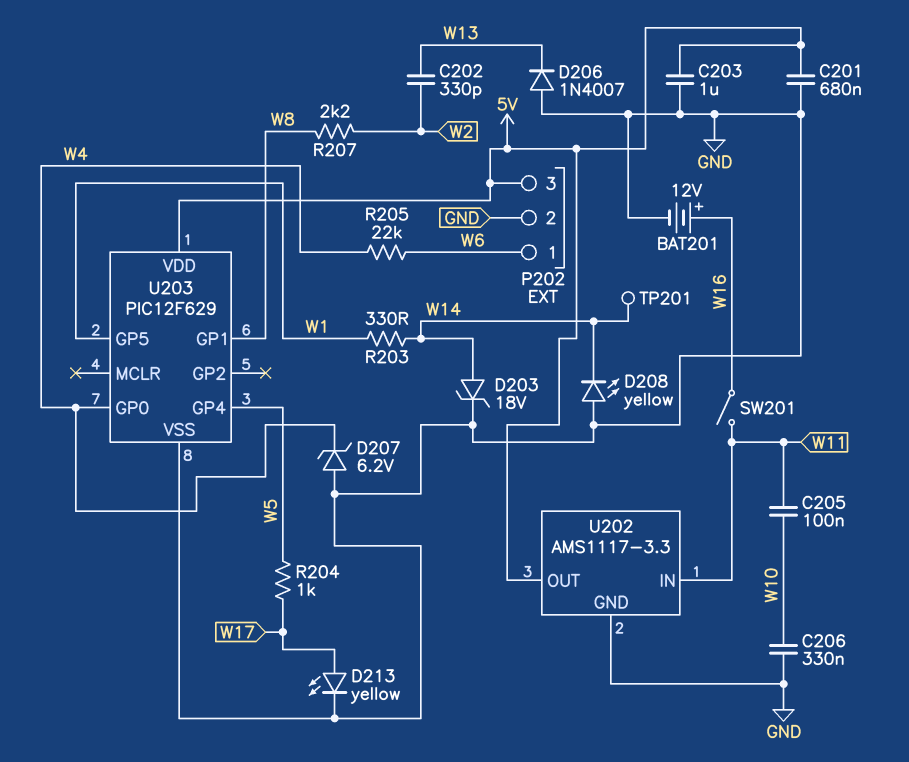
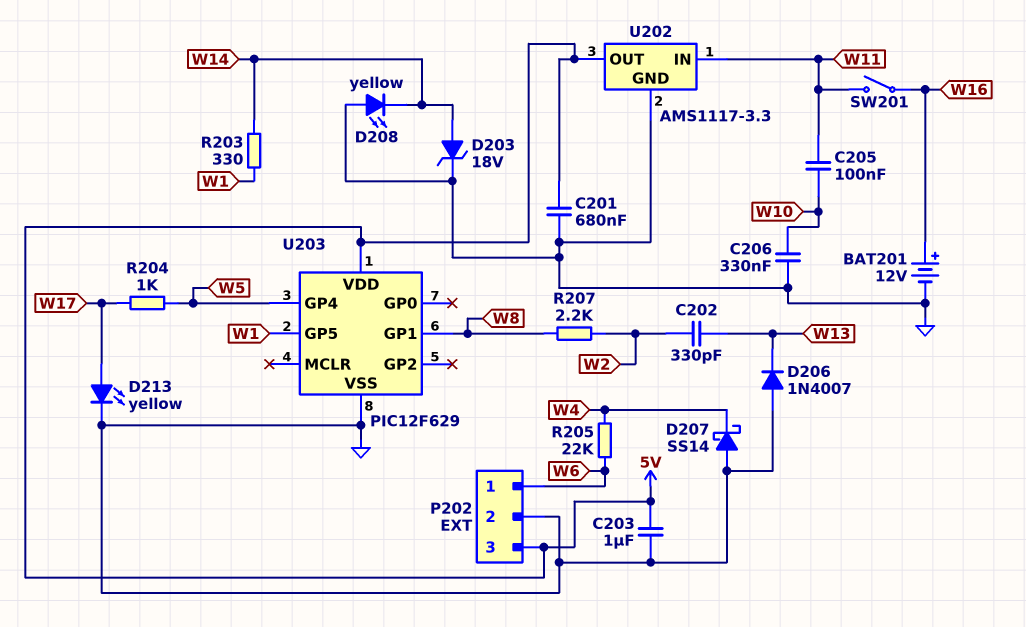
D207: zener 6.2V (A GND, K W4) -> schottky SS14 (A GND, K W4)
TP201: test point (W14) -> none
U203 pin GP0: W4 -> none

